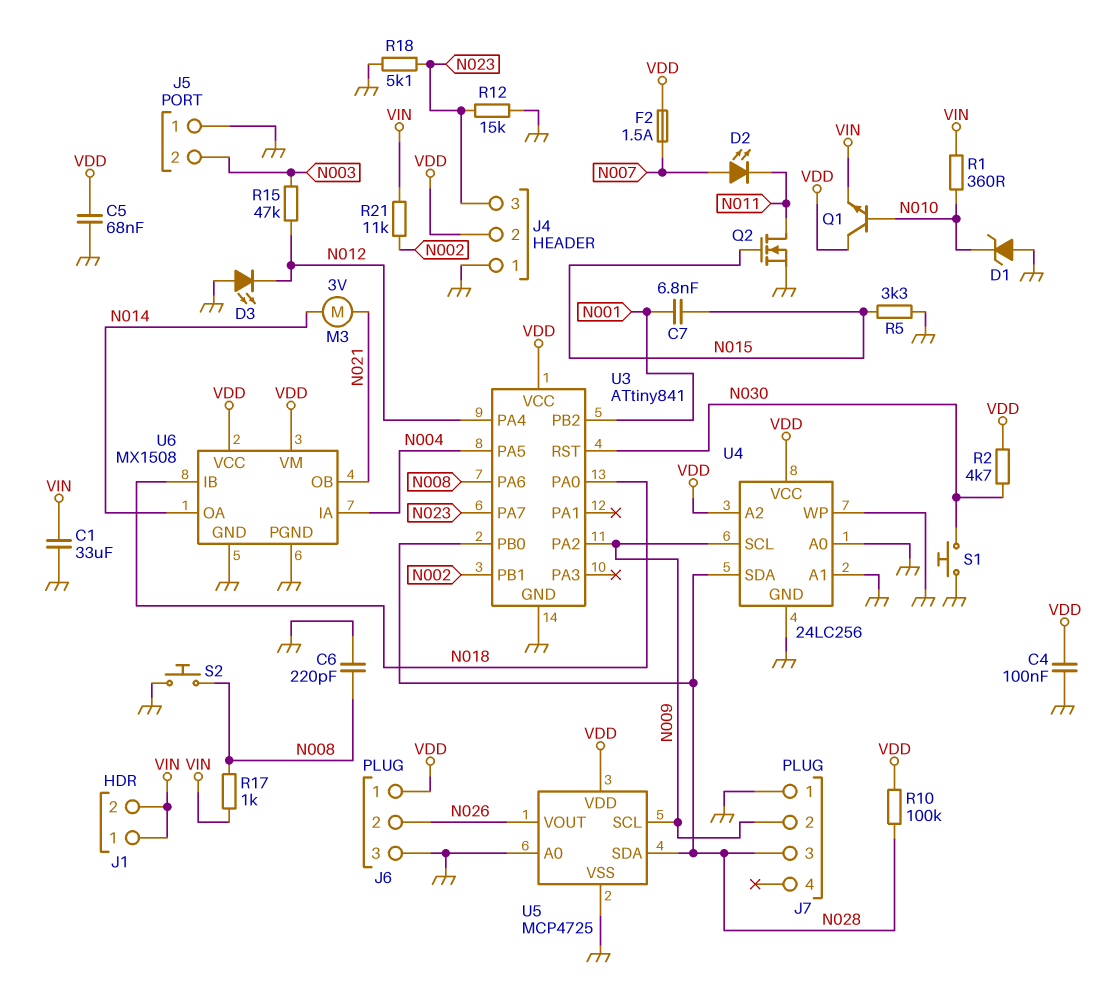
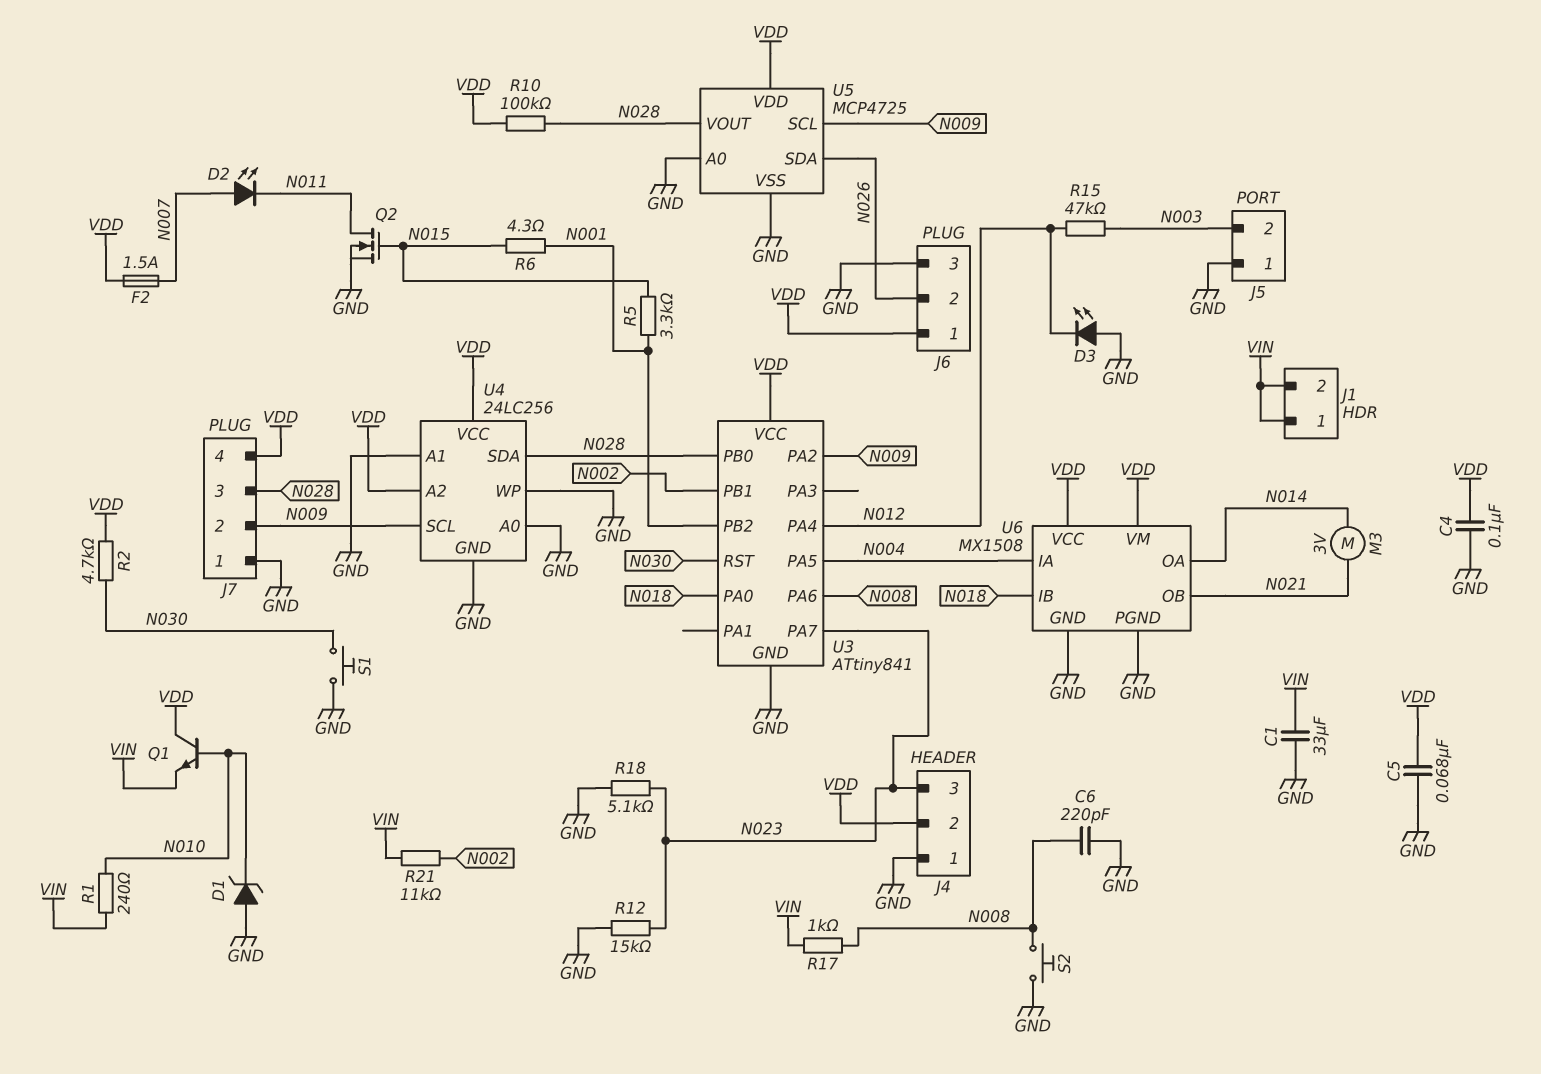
C7: 6.8nF (N001, N015) -> none
J7 pin 4: none -> VDD
R1: 360 (N010, VIN) -> 240 (N010, VIN)
R5: 3.3k (GND, N015) -> 3.3k (N001, N015)
R6: none -> 4.3 (N001, N015)
U5 pin SDA: N028 -> N026
U5 pin VOUT: N026 -> N028

